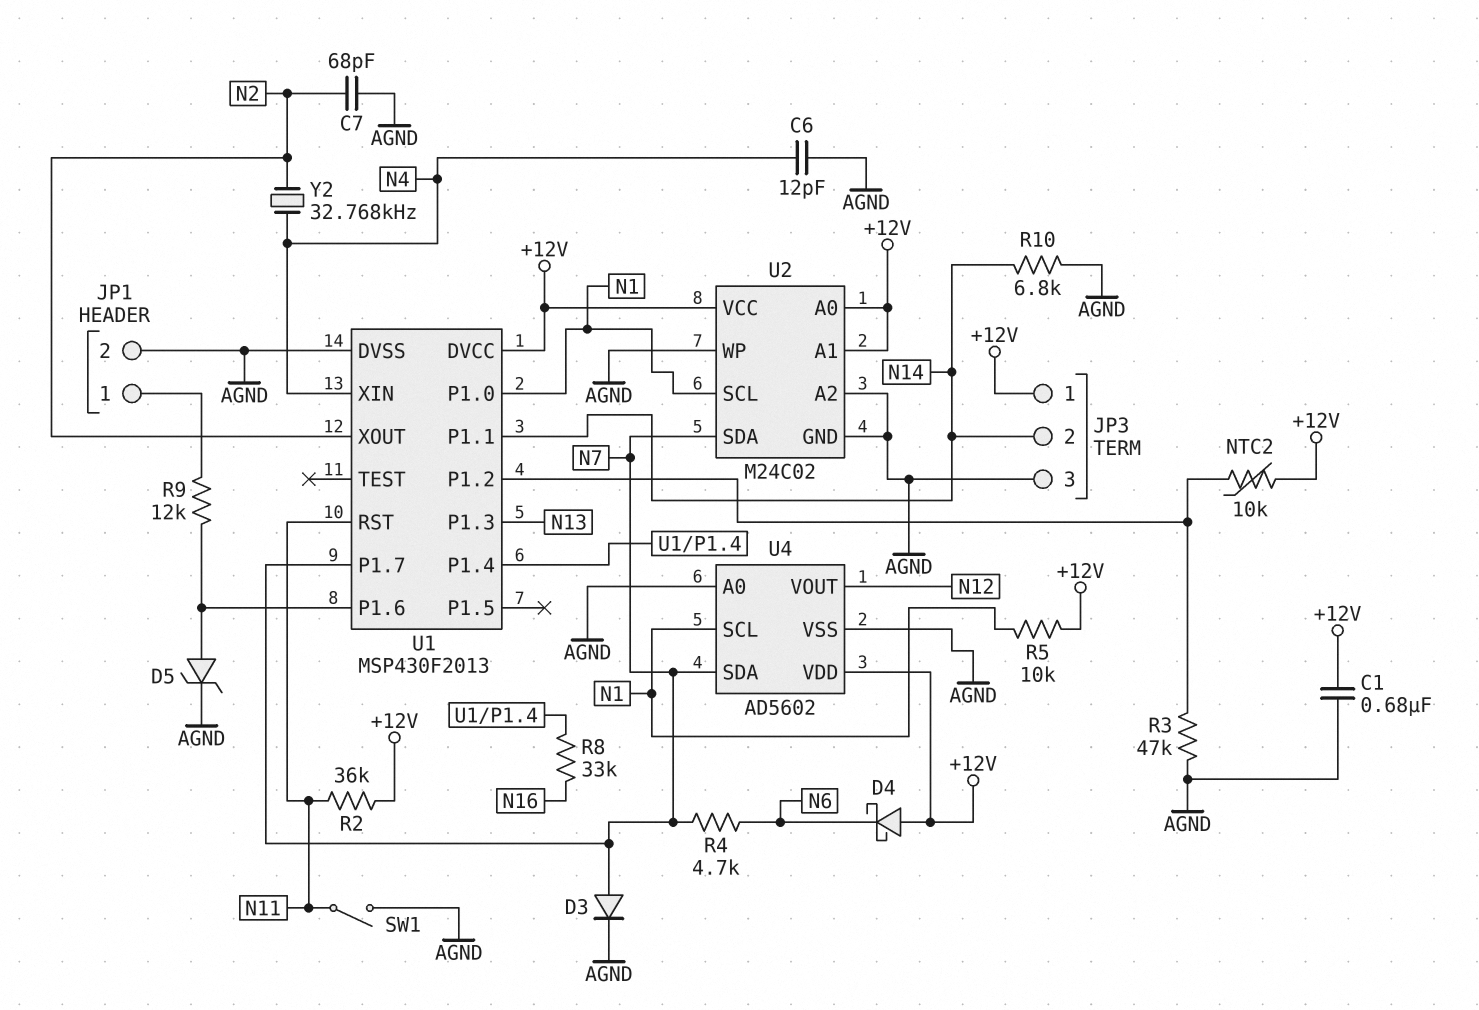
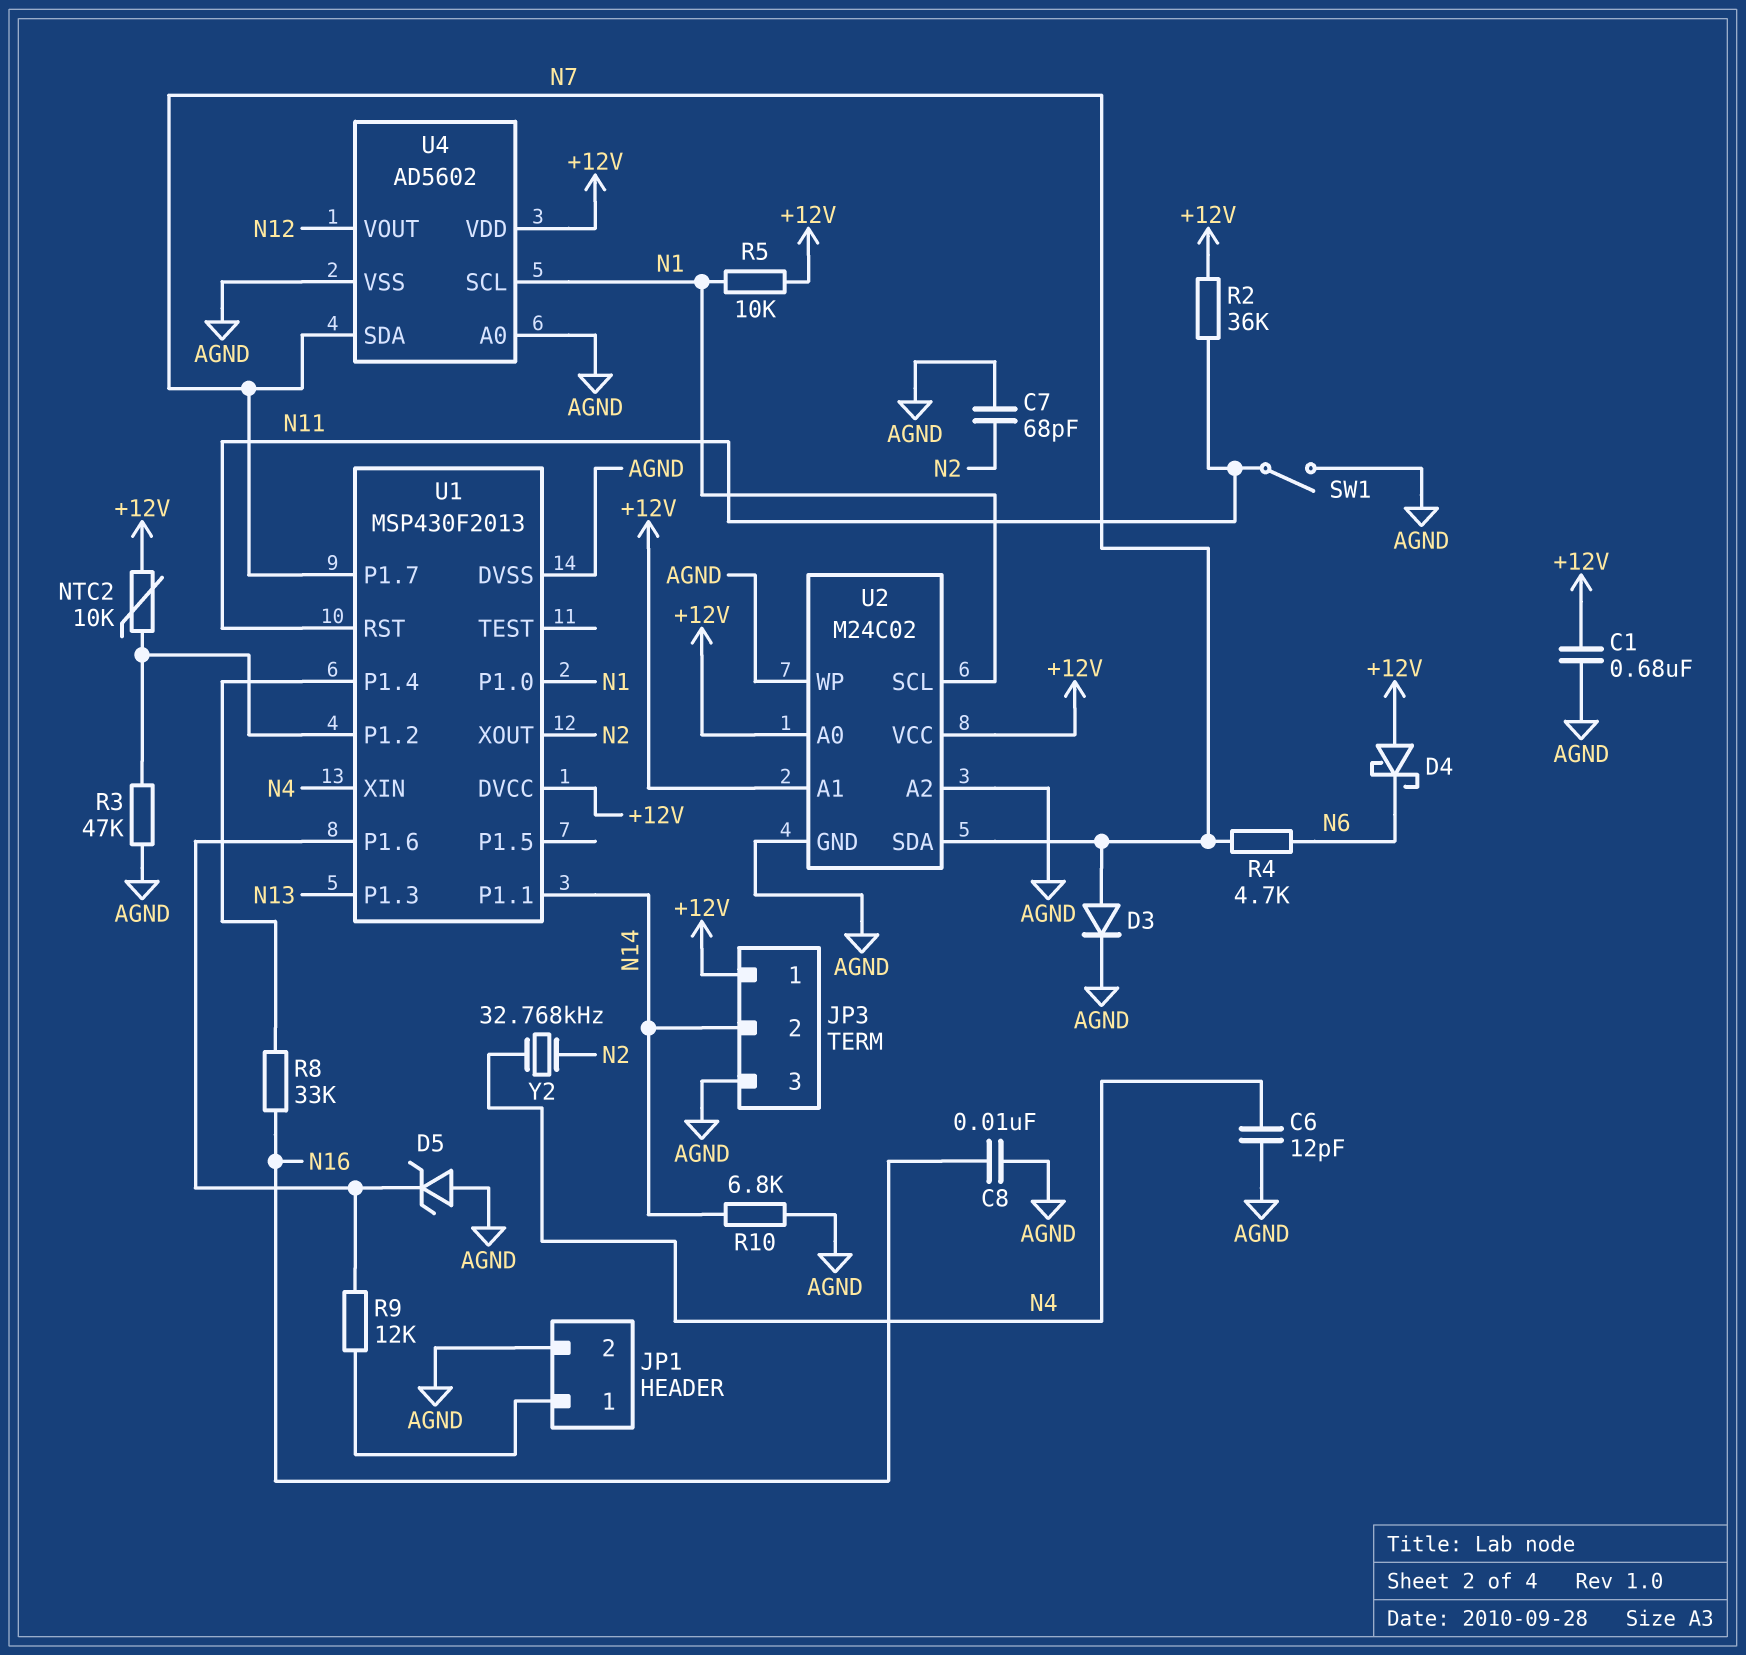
C8: none -> 10nF (AGND, N16)
D5: zener (A U1/P1.6, K AGND) -> zener (A AGND, K U1/P1.6)

